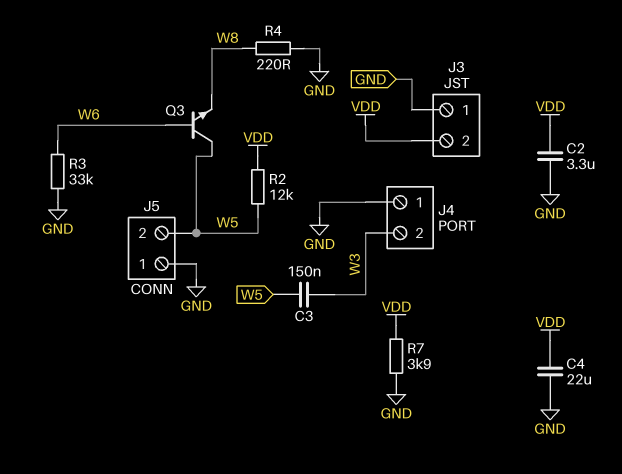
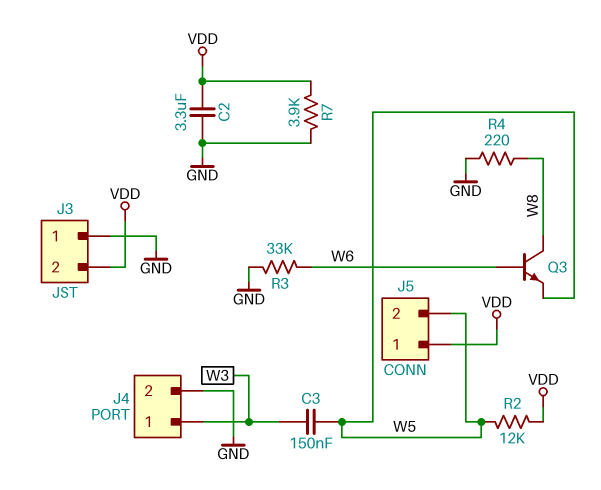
C4: 22uF (GND, VDD) -> none
J4 pin 1: GND -> W3
J4 pin 2: W3 -> GND
J5 pin 1: GND -> VDD
Q3: NPN (B W6, C W5, E W8) -> NPN (B W6, C W8, E W5)

